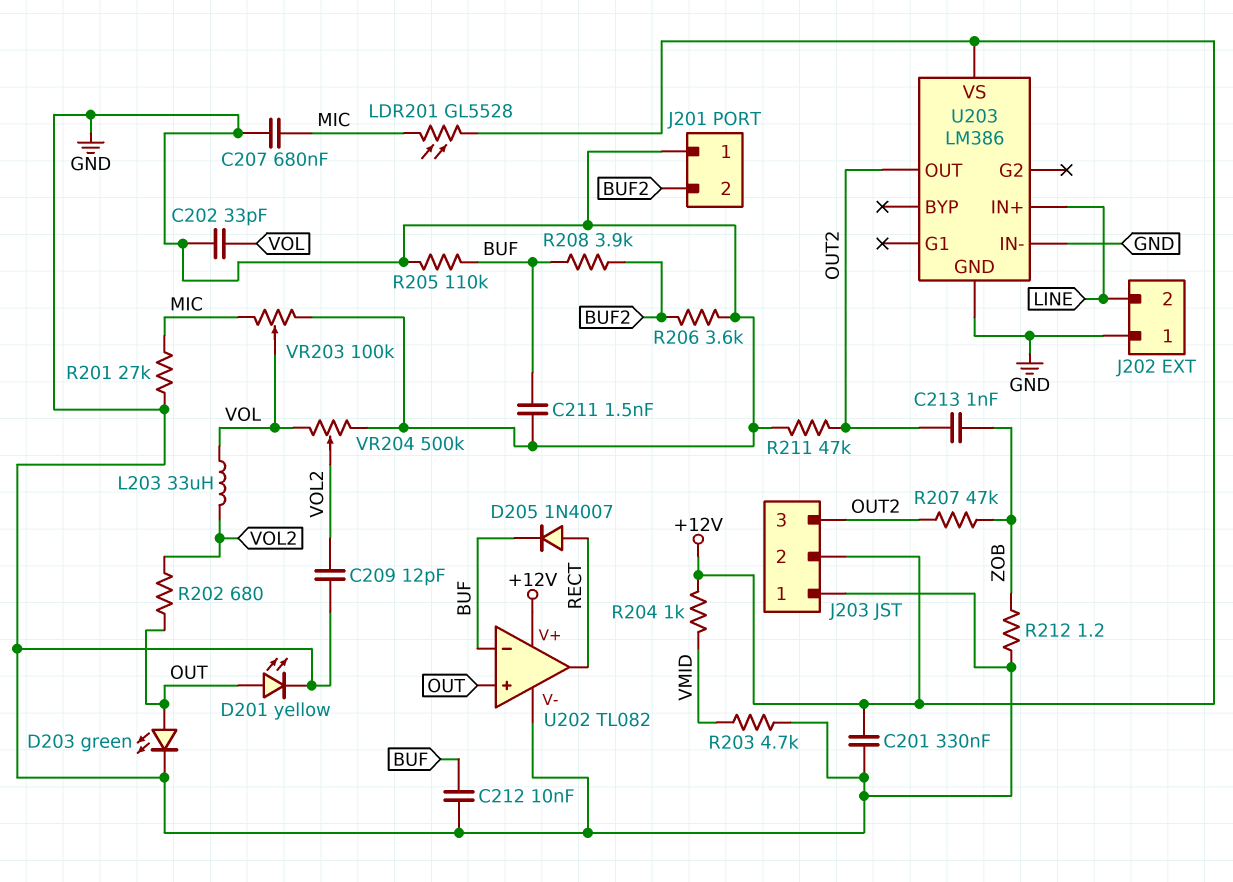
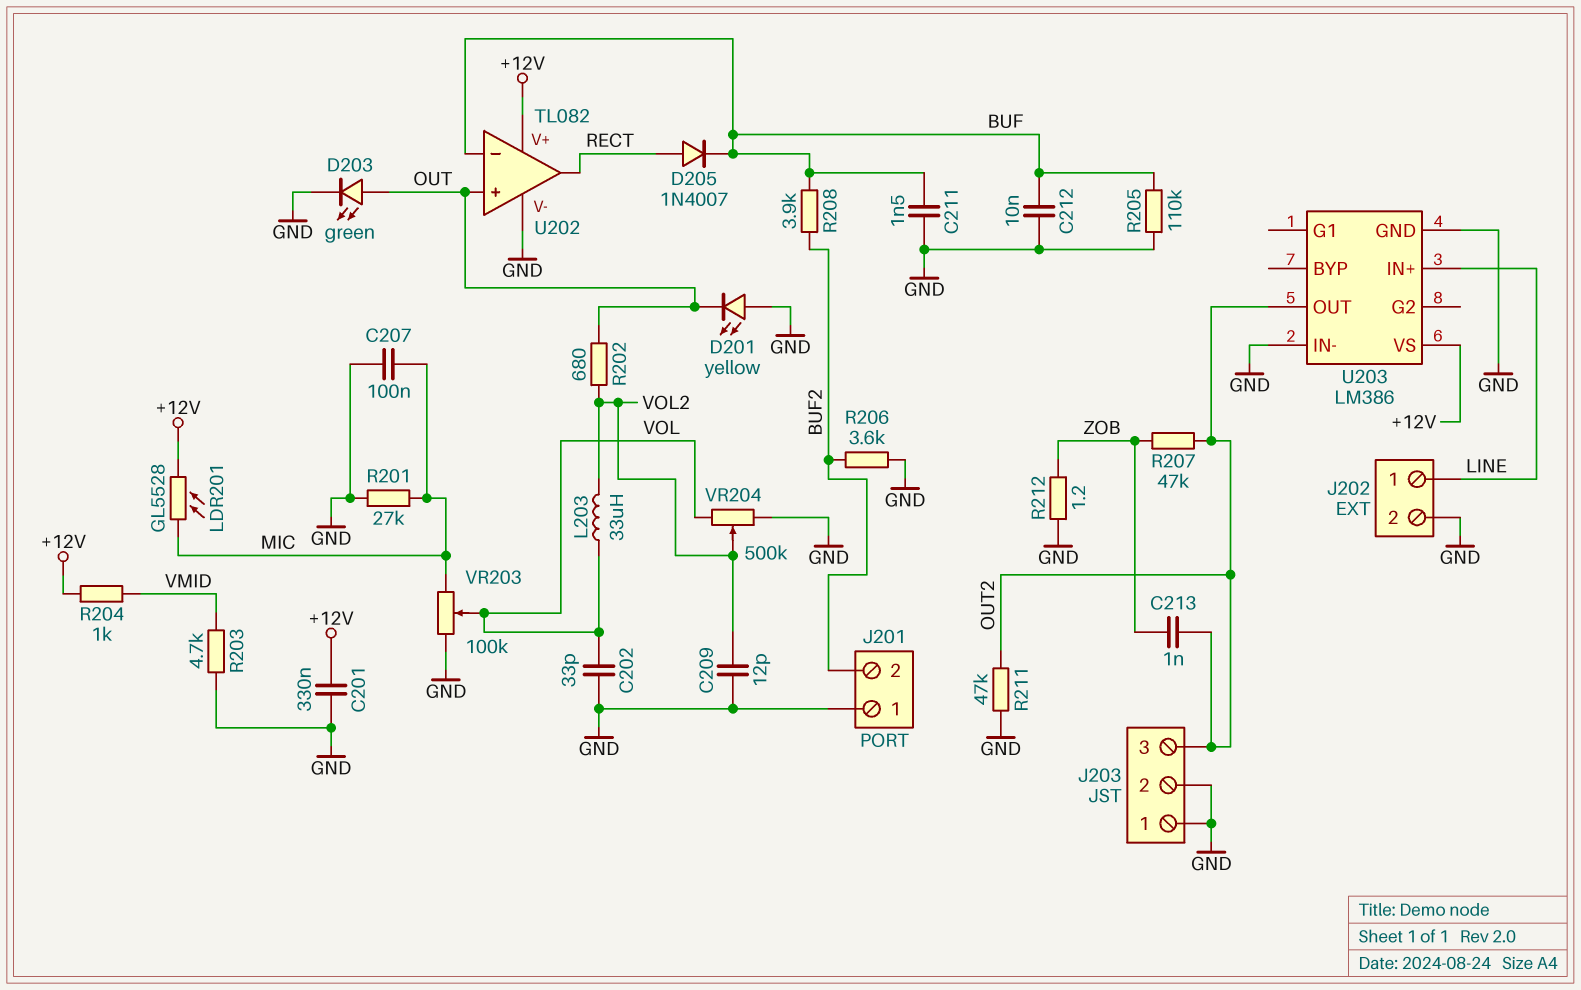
C207: 680nF (GND, MIC) -> 100nF (GND, MIC)
D201: LED yellow (A OUT, K GND) -> LED yellow (A GND, K OUT)
J202 pin 1: GND -> LINE
J202 pin 2: LINE -> GND
J203 pin 2: +12V -> GND

